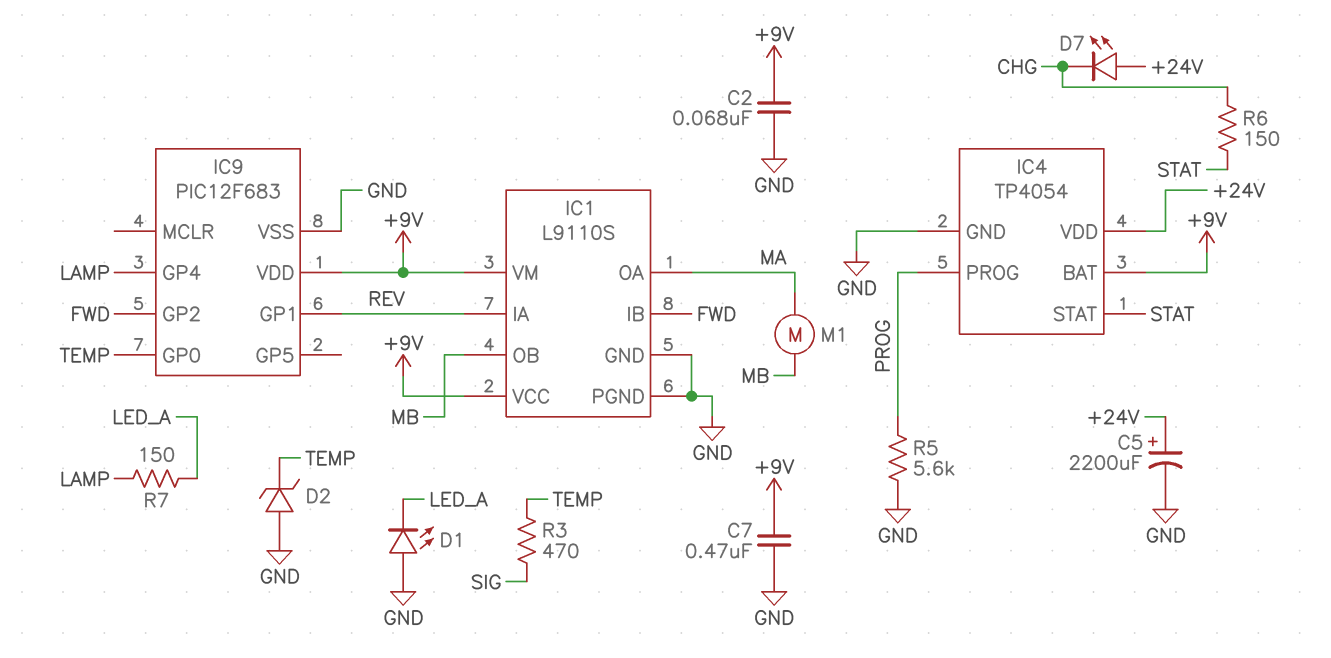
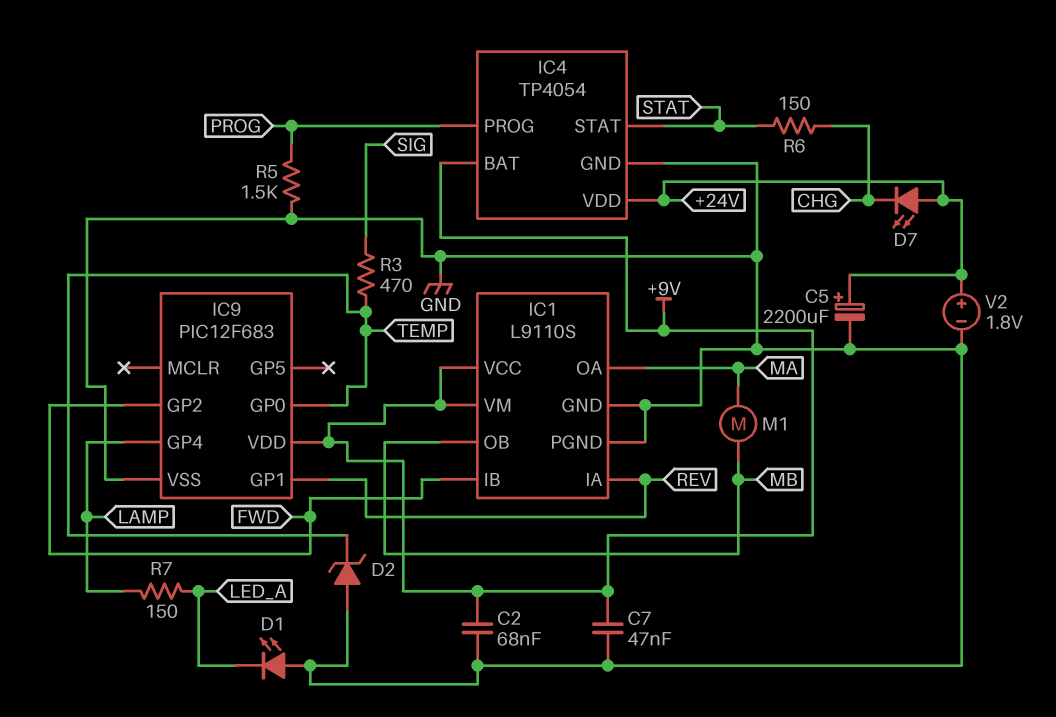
C7: 470nF (+9V, GND) -> 47nF (+9V, GND)
R5: 5.6k (GND, PROG) -> 1.5k (GND, PROG)
V2: none -> 1.8V (plus +24V, minus GND)

